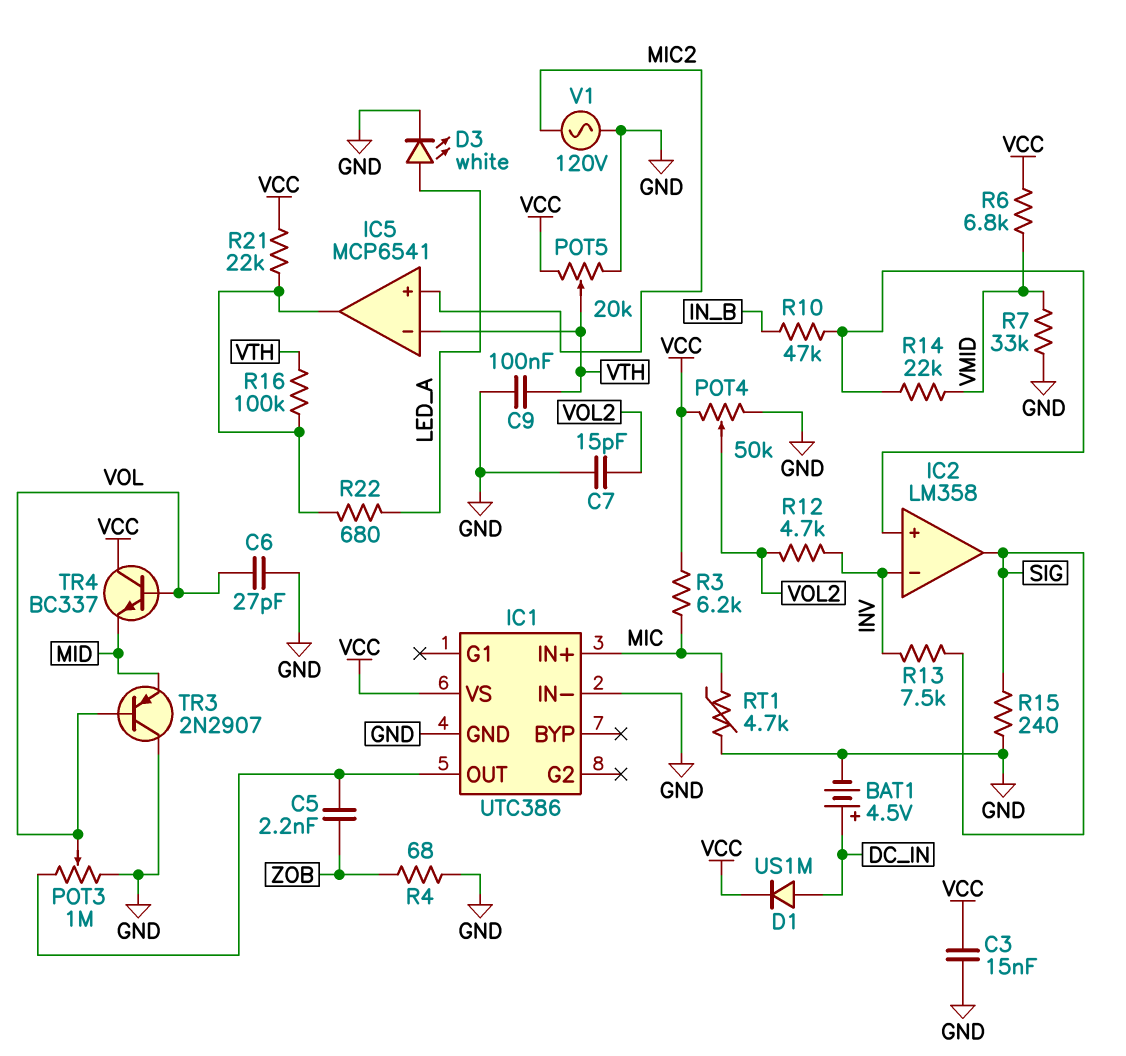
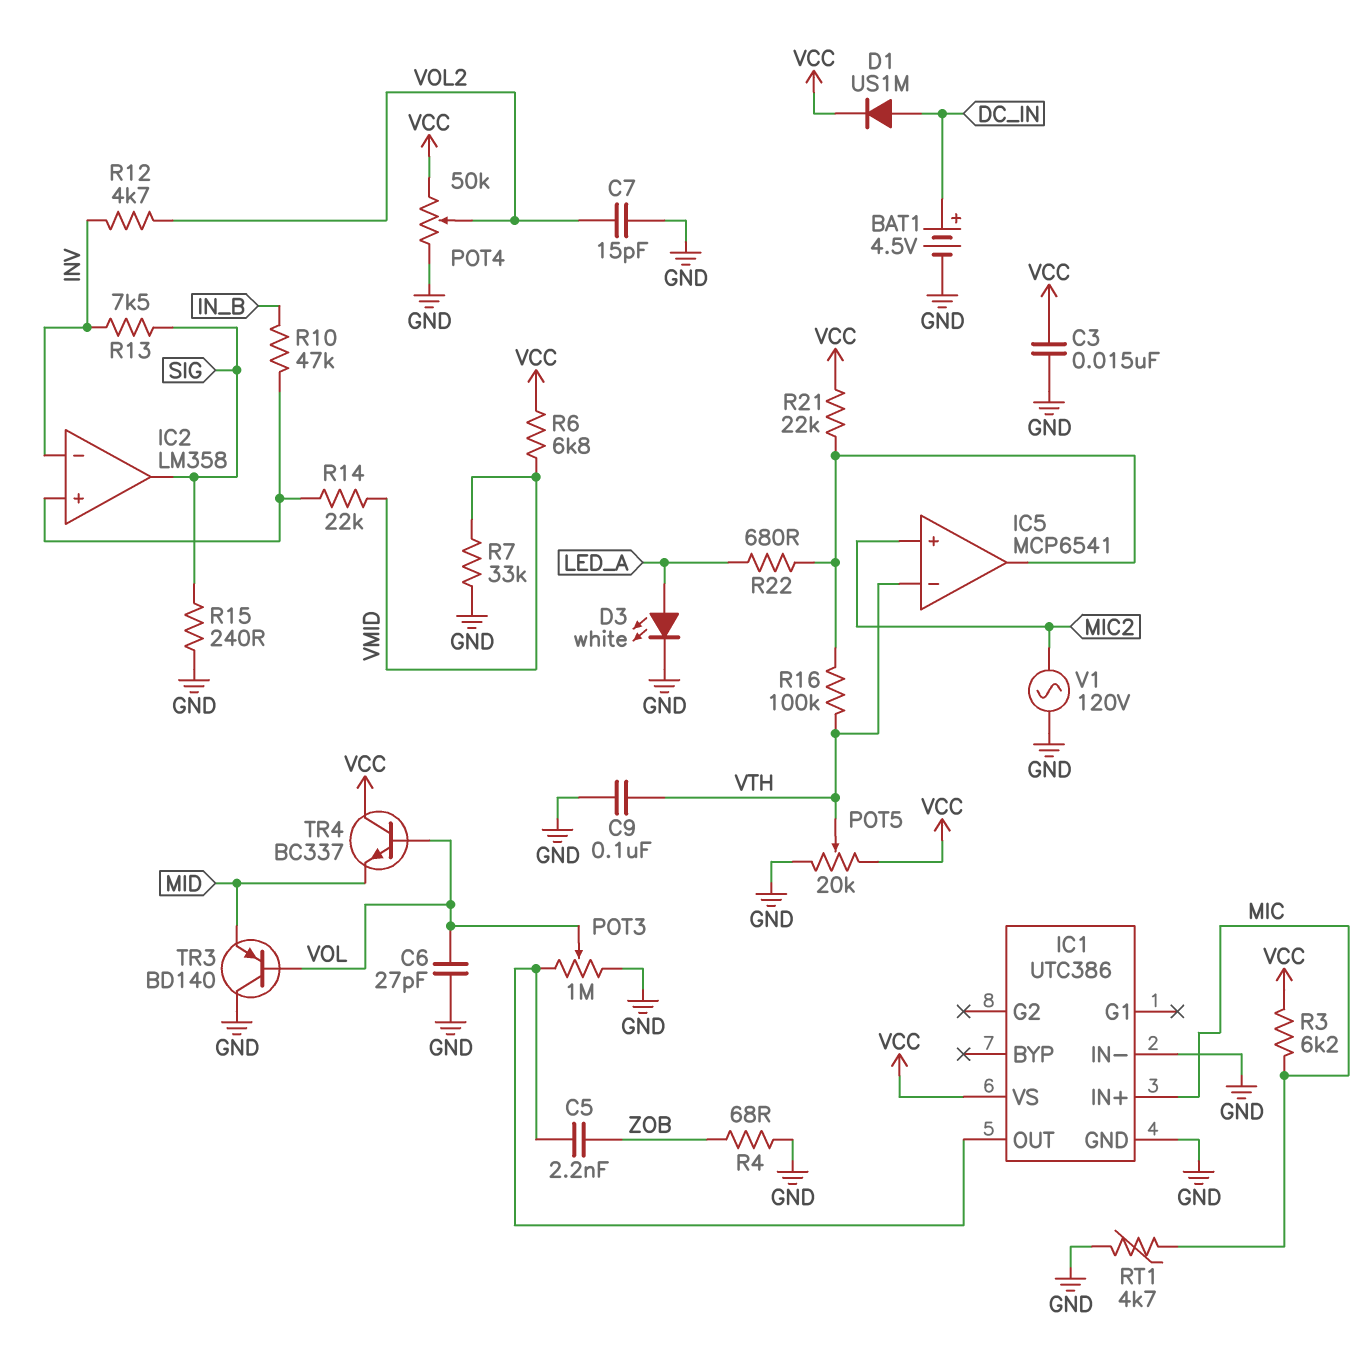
TR3: PNP 2N2907 (B VOL, C GND, E MID) -> PNP BD140 (B VOL, C GND, E MID)

